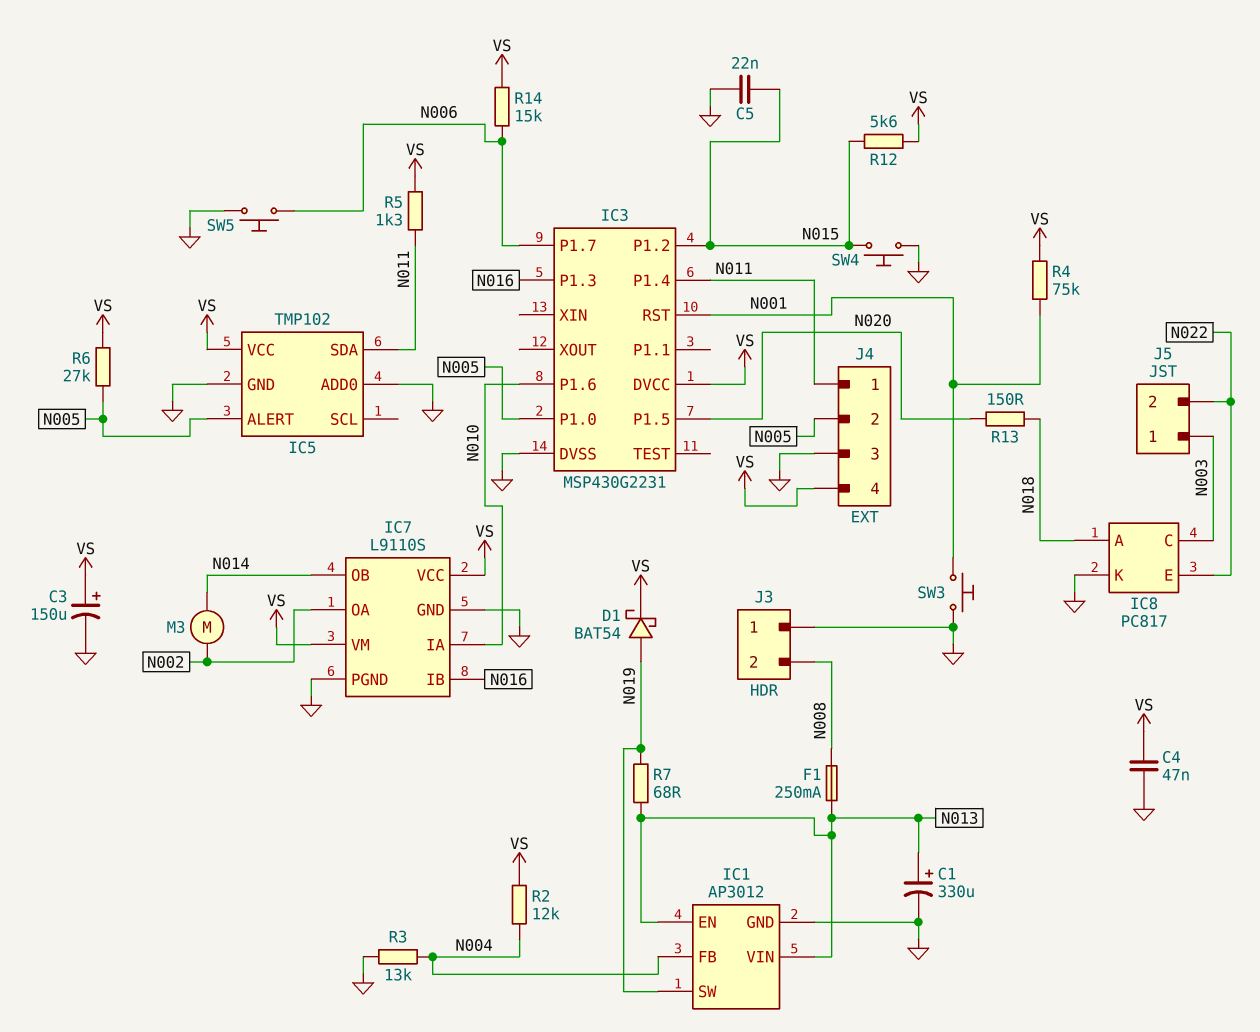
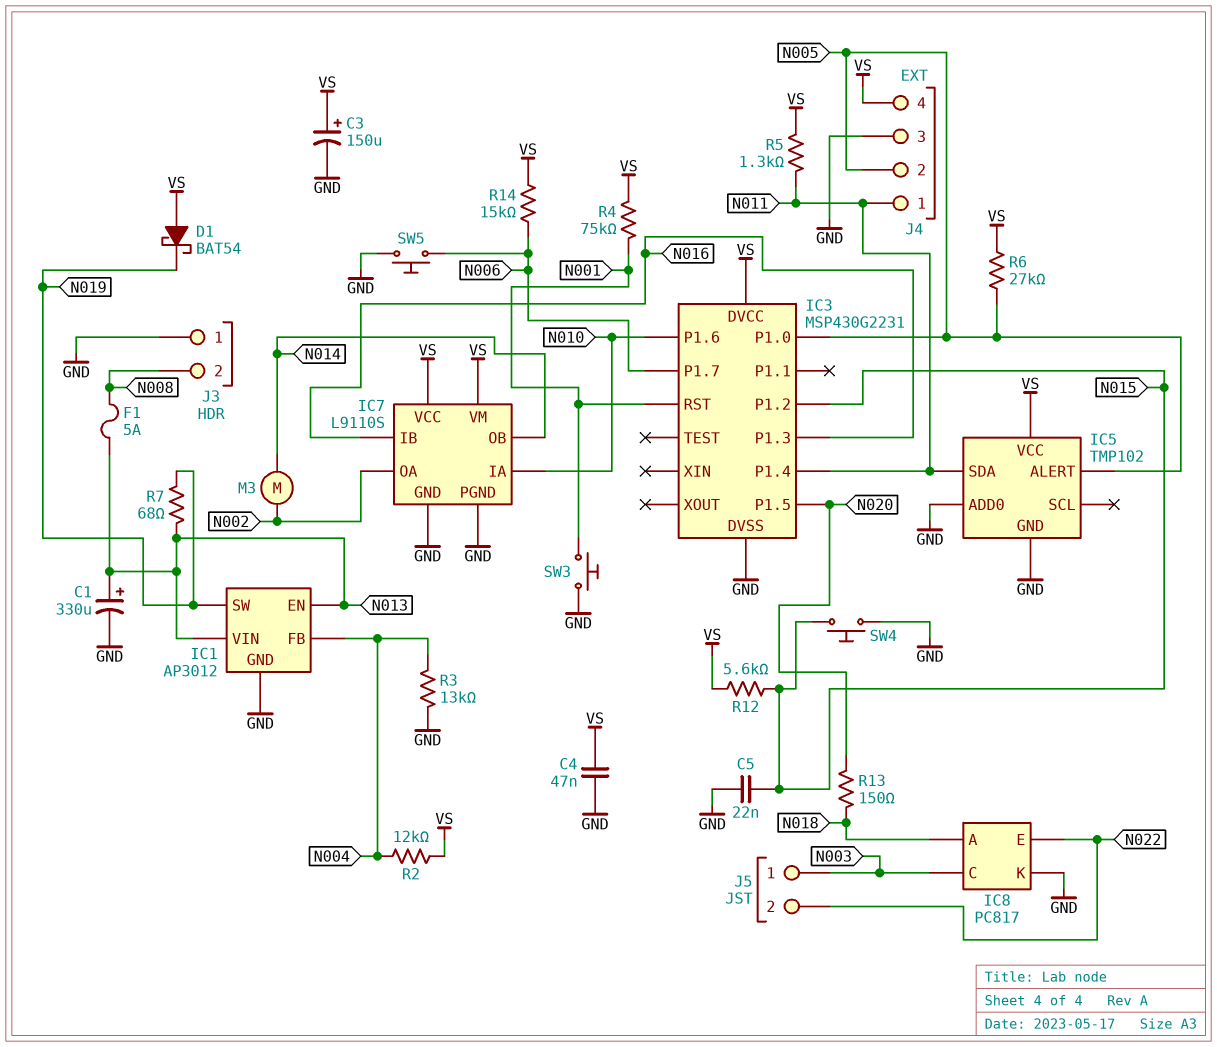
D1: schottky BAT54 (A N019, K VS) -> schottky BAT54 (A VS, K N019)
F1: 250mA (N008, N013) -> 5A (N008, N013)

